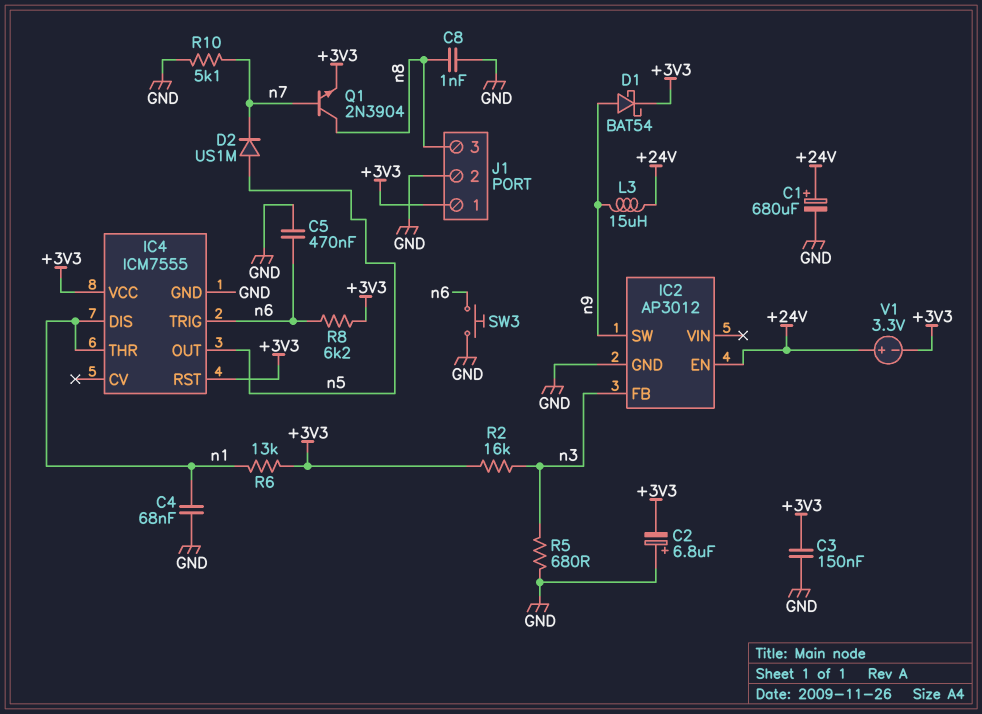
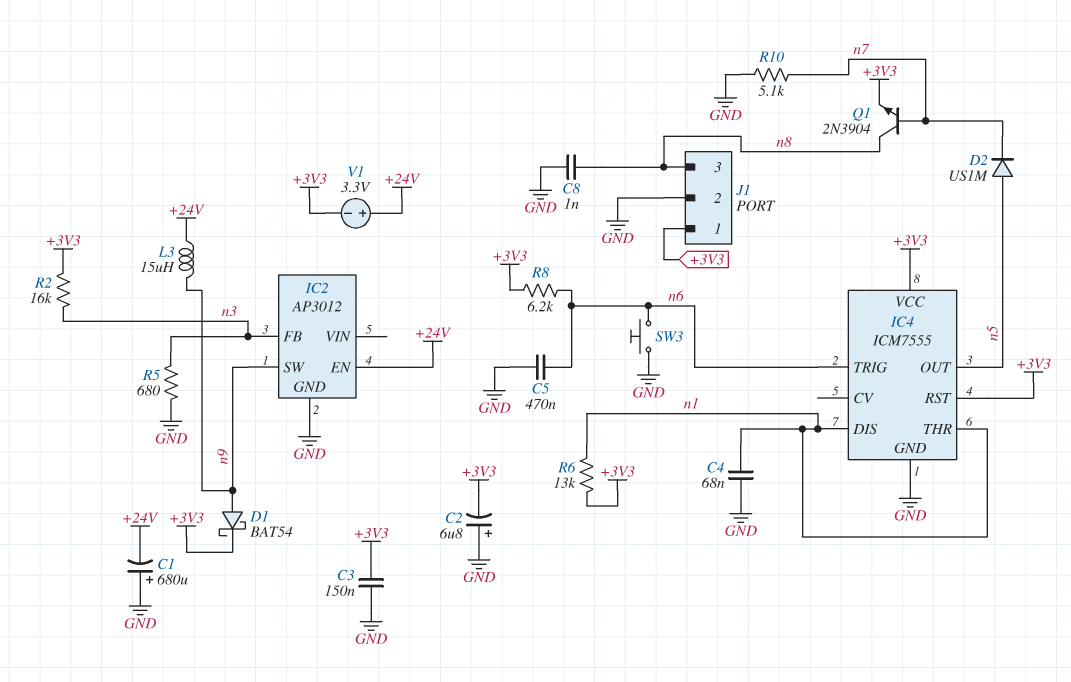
C1: 680uF (plus +24V, minus GND) -> 680uF (plus GND, minus +24V)

